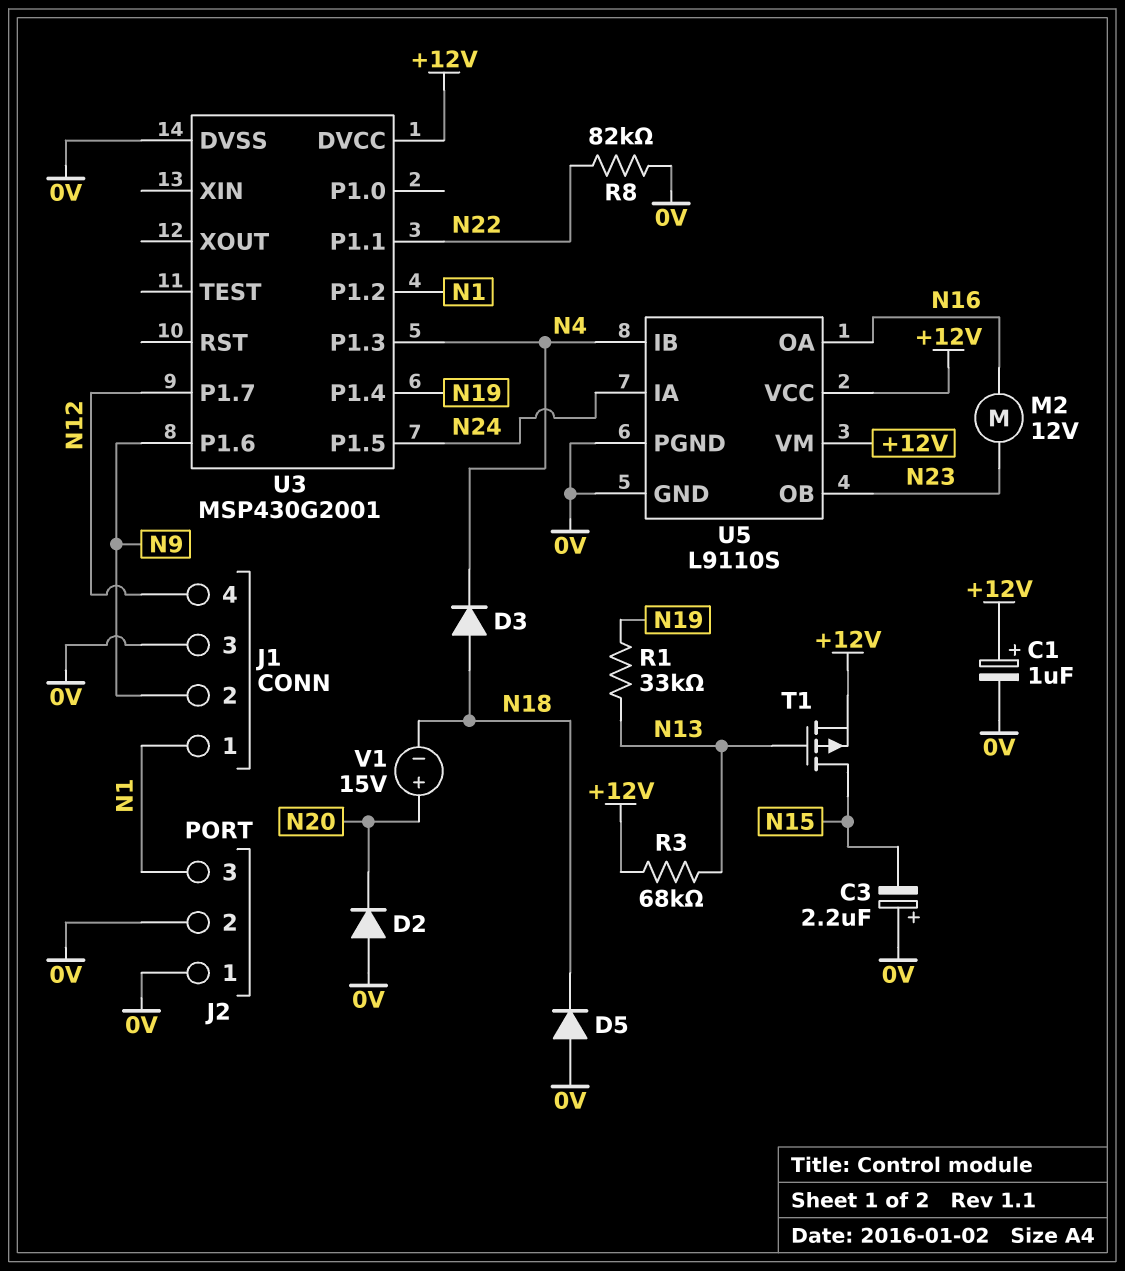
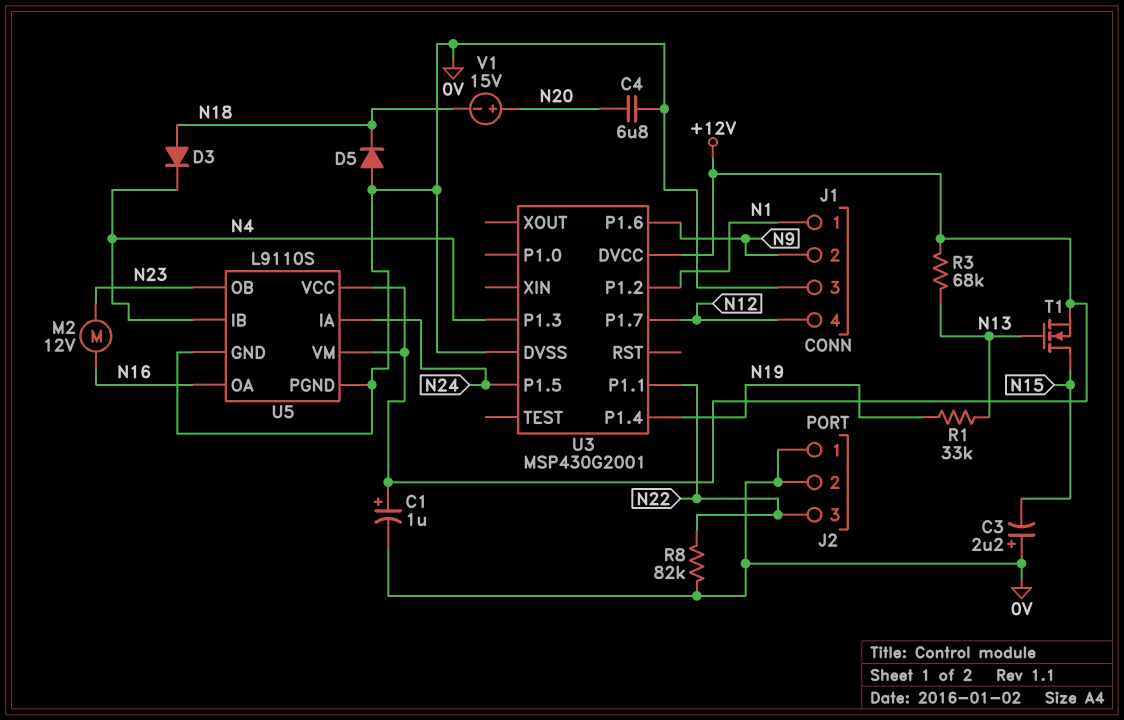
C4: none -> 6.8uF (0V, N20)
D2: diode (A 0V, K N20) -> none
J2 pin 3: N1 -> N22
T1: PMOS (G N13, D N15, S +12V) -> NMOS (G N13, D N15, S +12V)

